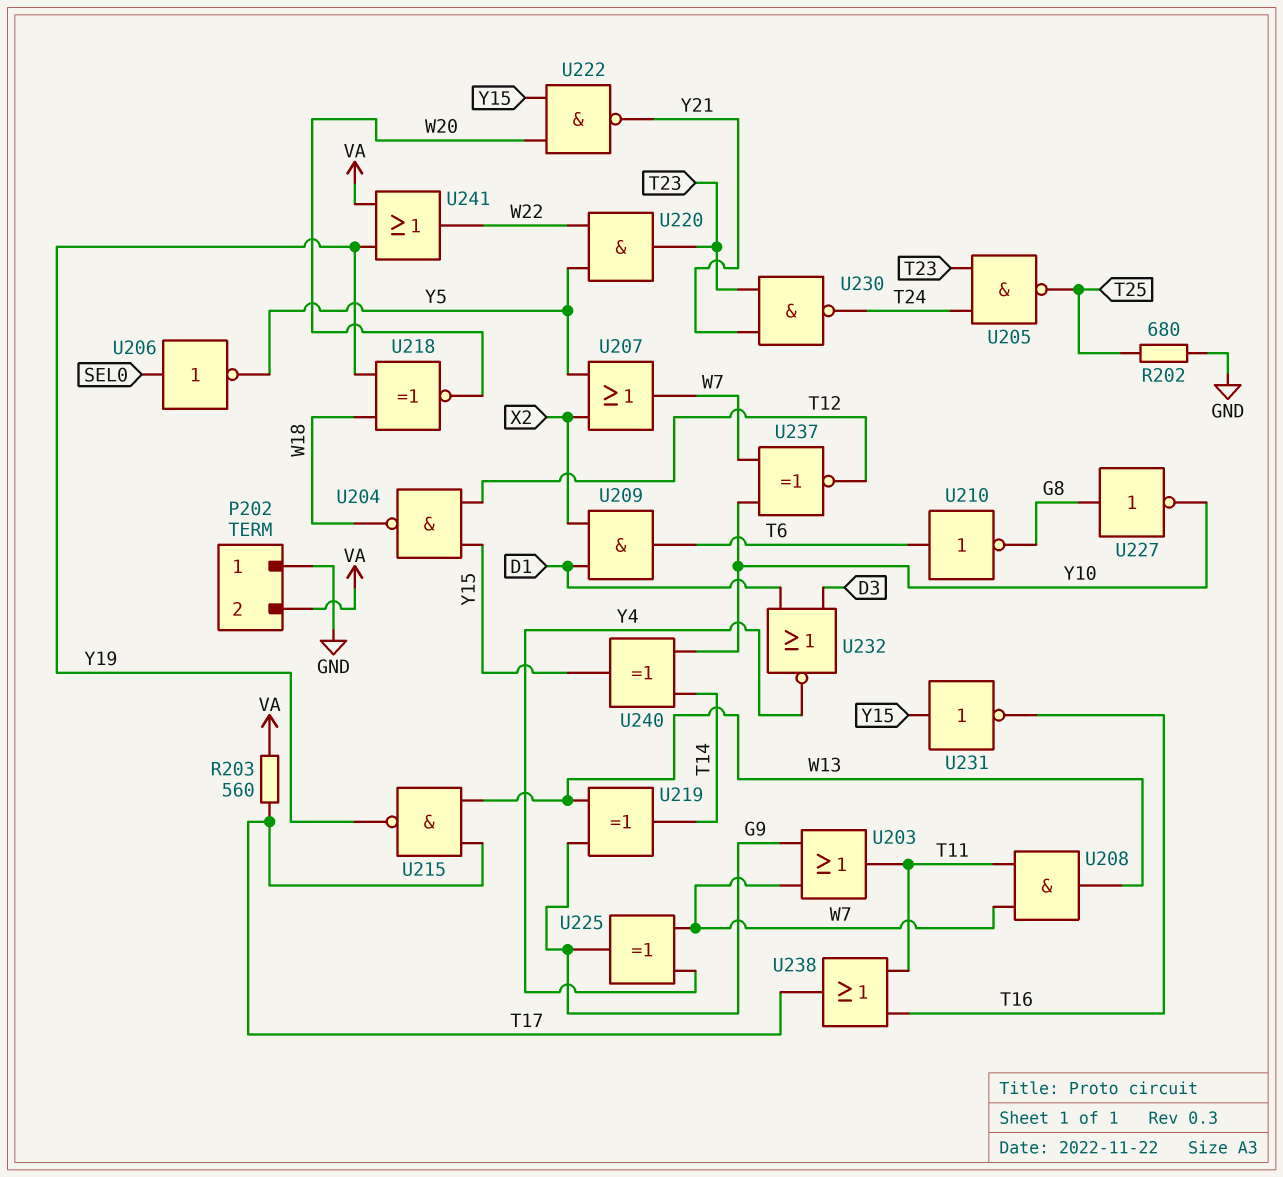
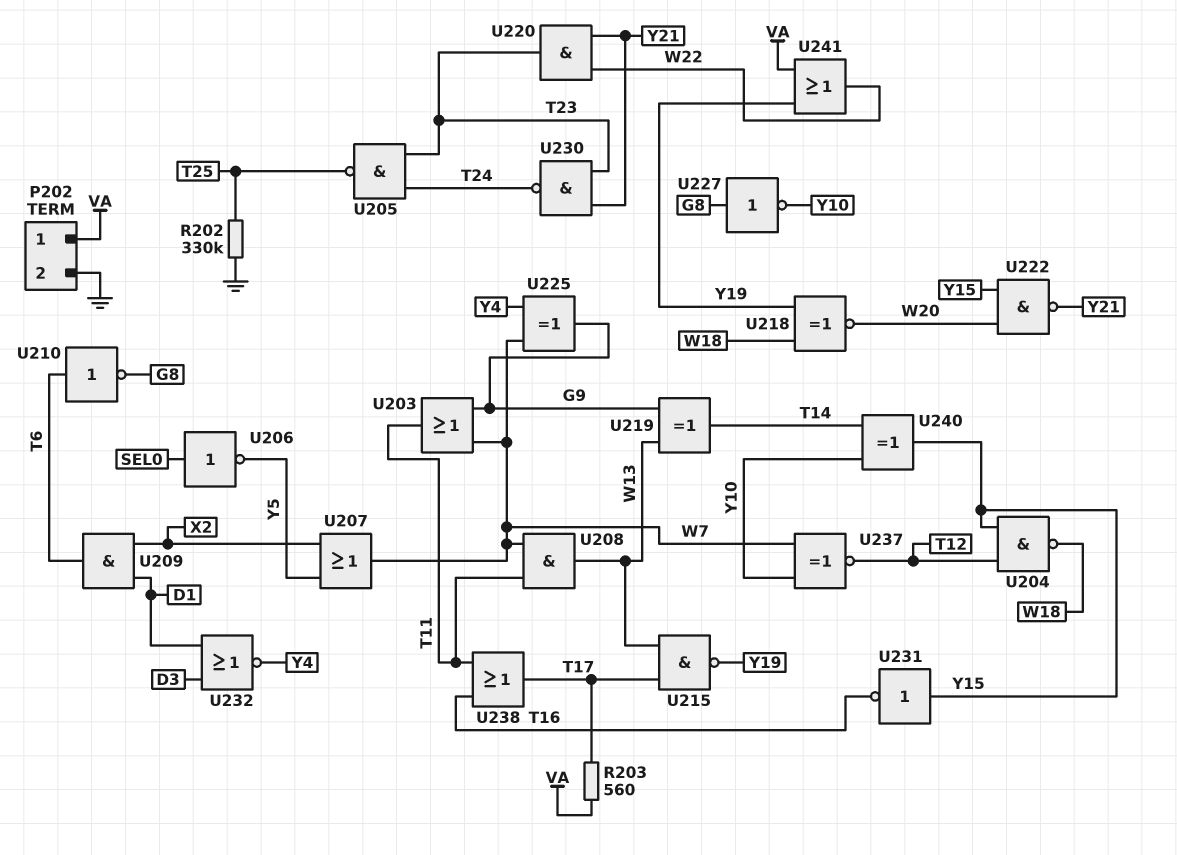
P202 pin 1: GND -> VA
P202 pin 2: VA -> GND
R202: 680 (GND, T25) -> 330k (GND, T25)
U220: AND (in W22, in Y5, out T23) -> AND (in W22, in Y21, out T23)

